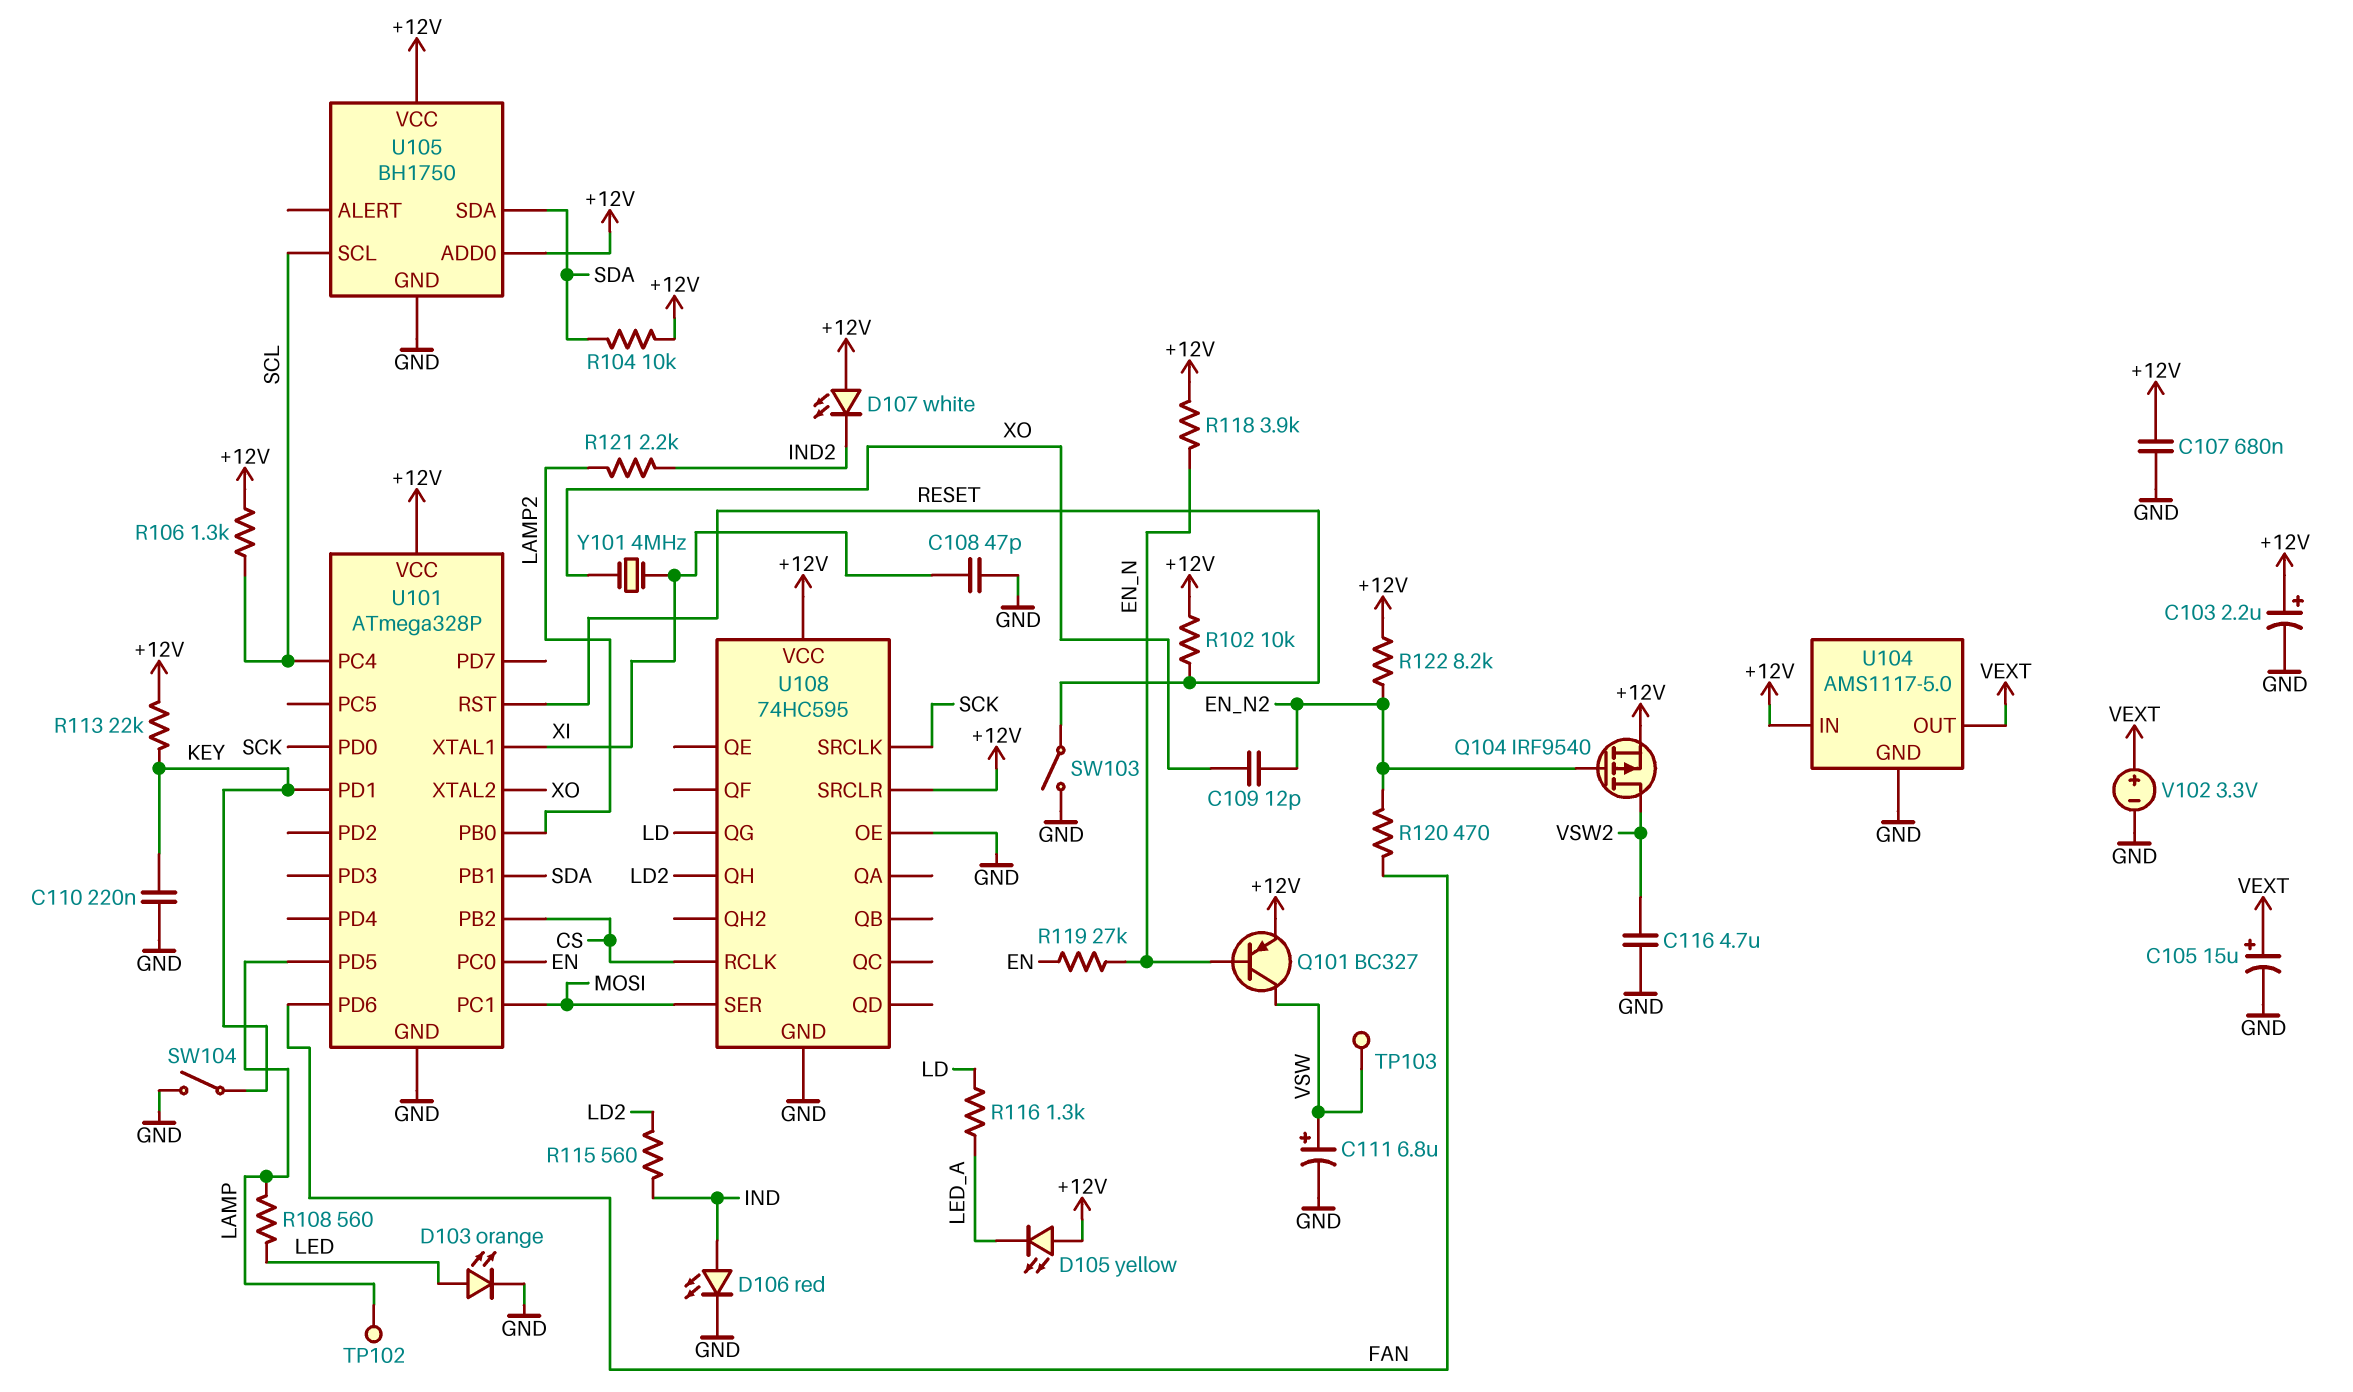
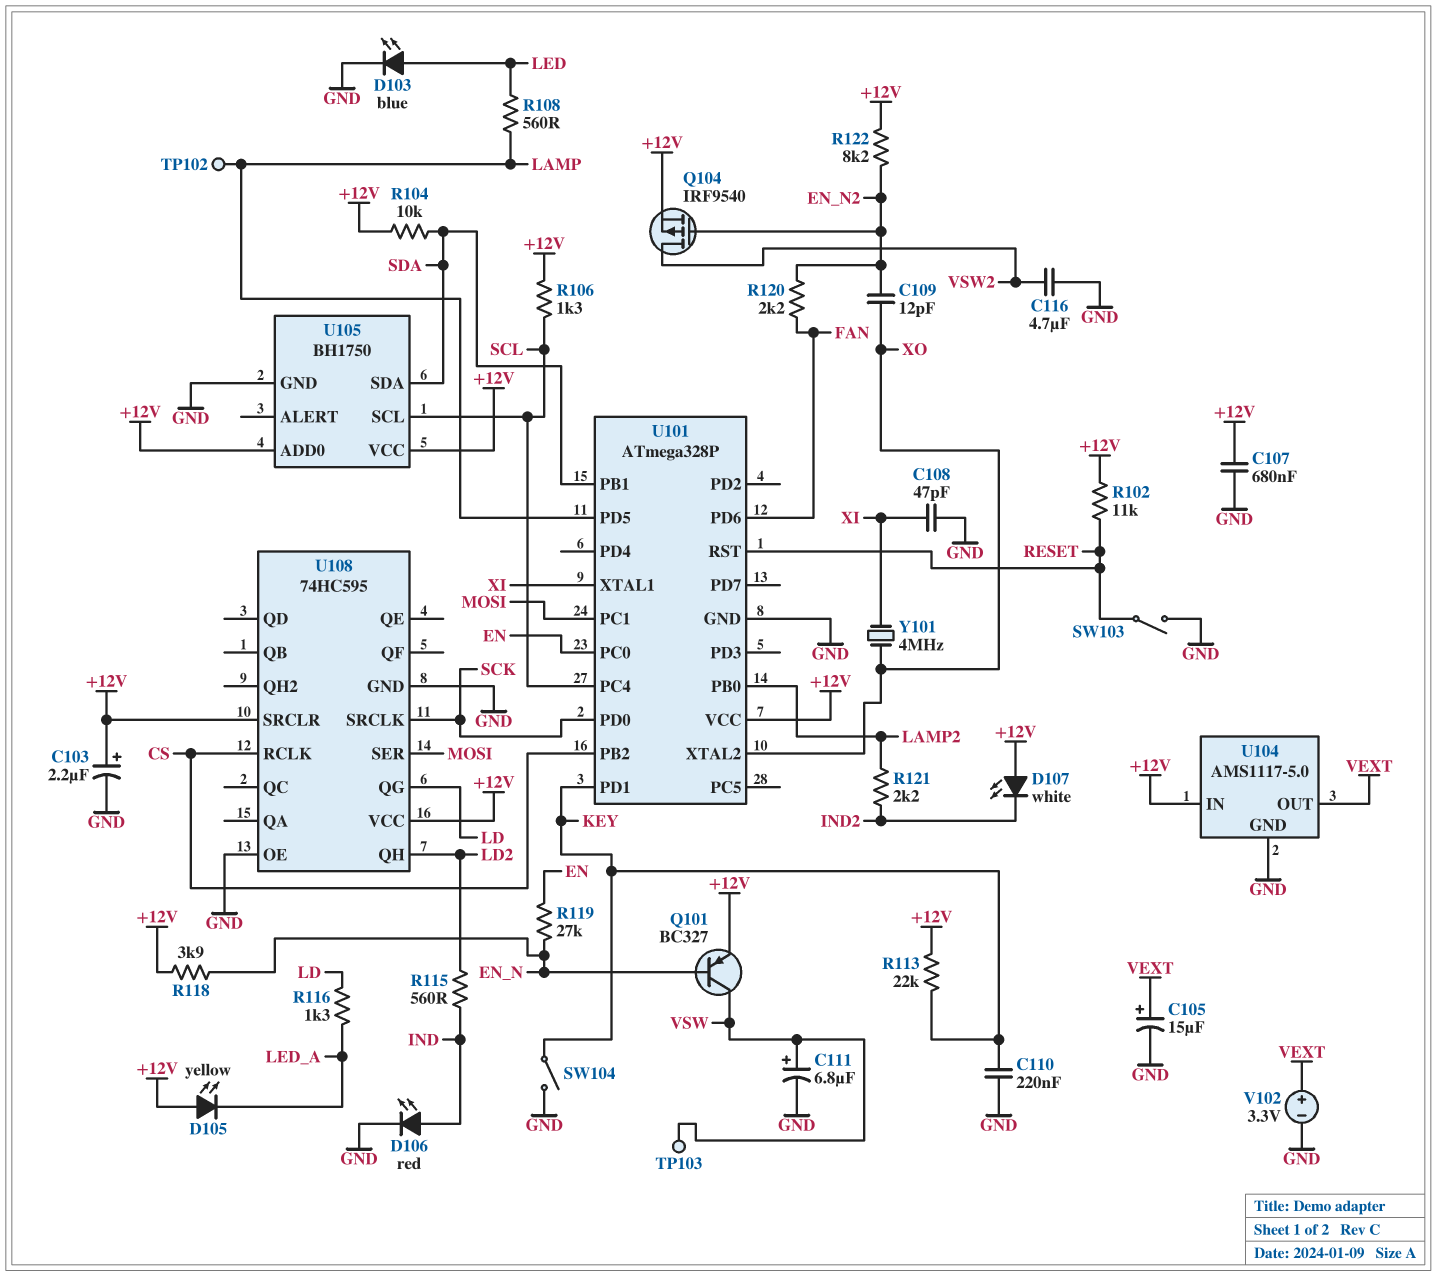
D103: LED orange (A LED, K GND) -> LED blue (A LED, K GND)
R102: 10k (+12V, RESET) -> 11k (+12V, RESET)
R120: 470 (EN_N2, FAN) -> 2.2k (EN_N2, FAN)

